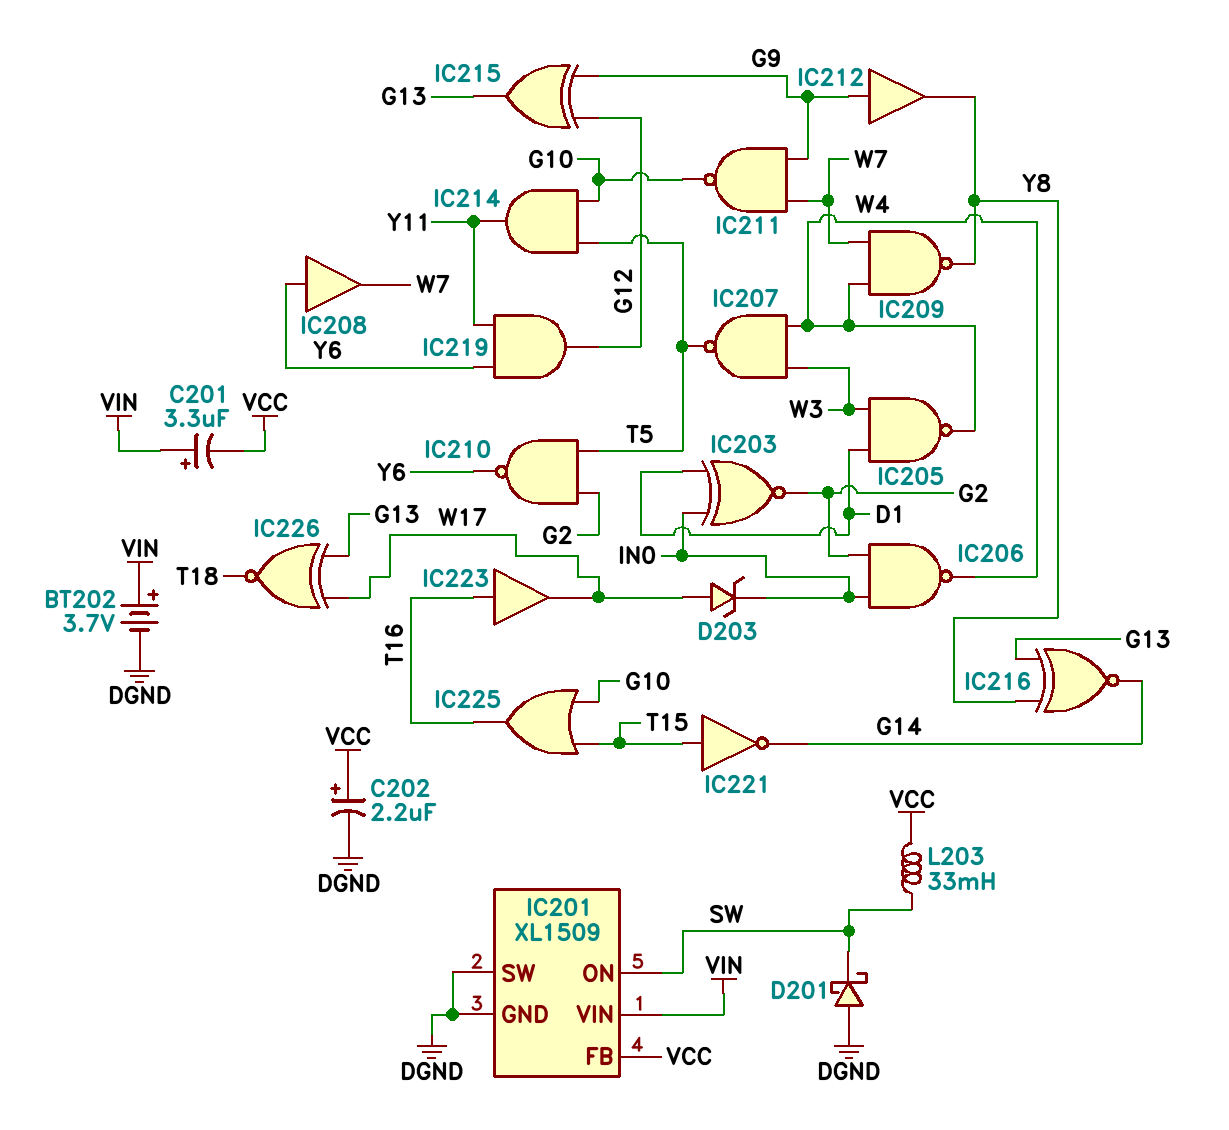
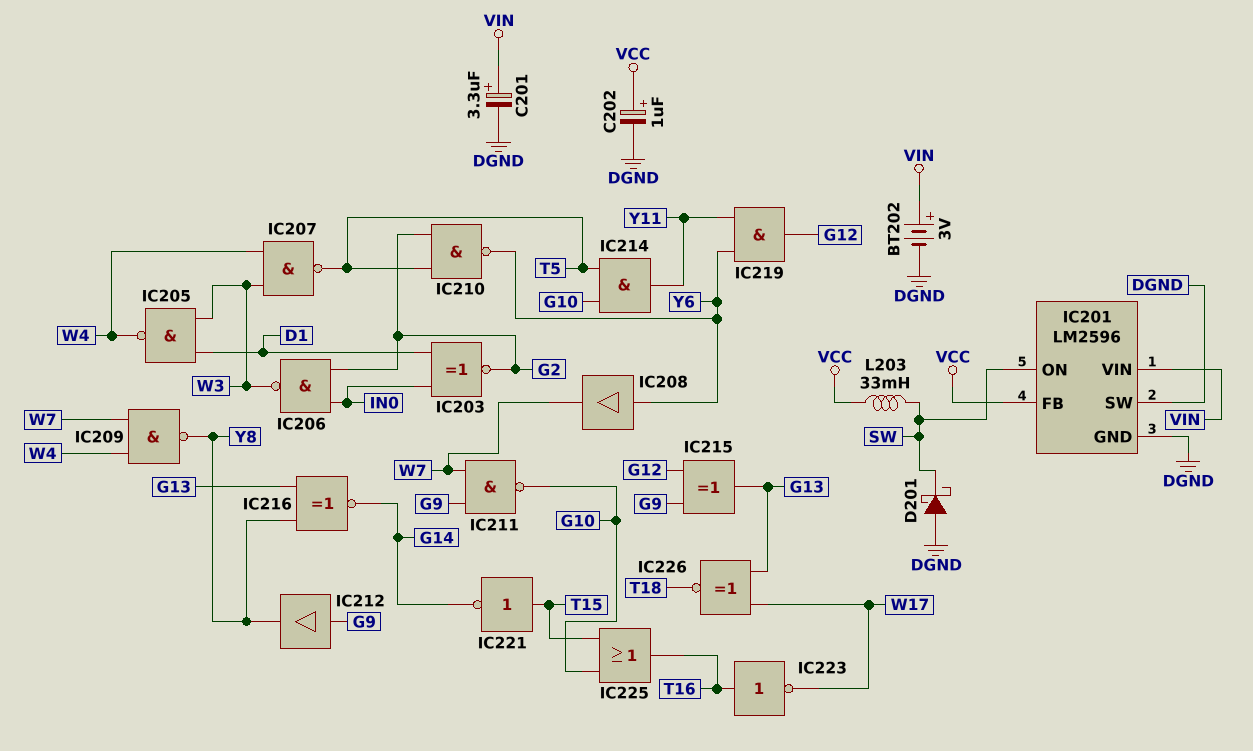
BT202: 3.7V (plus VIN, minus DGND) -> 3V (plus VIN, minus DGND)
C201: 3.3uF (plus VIN, minus VCC) -> 3.3uF (plus VIN, minus DGND)
C202: 2.2uF (plus VCC, minus DGND) -> 1uF (plus VCC, minus DGND)
D203: zener (A W17, K IN0) -> none
IC201: XL1509 -> LM2596
IC206: NAND (in G2, in IN0, out W4) -> NAND (in G2, in IN0, out W3)
IC223: buffer (in T16, out W17) -> NOT (in T16, out W17)

